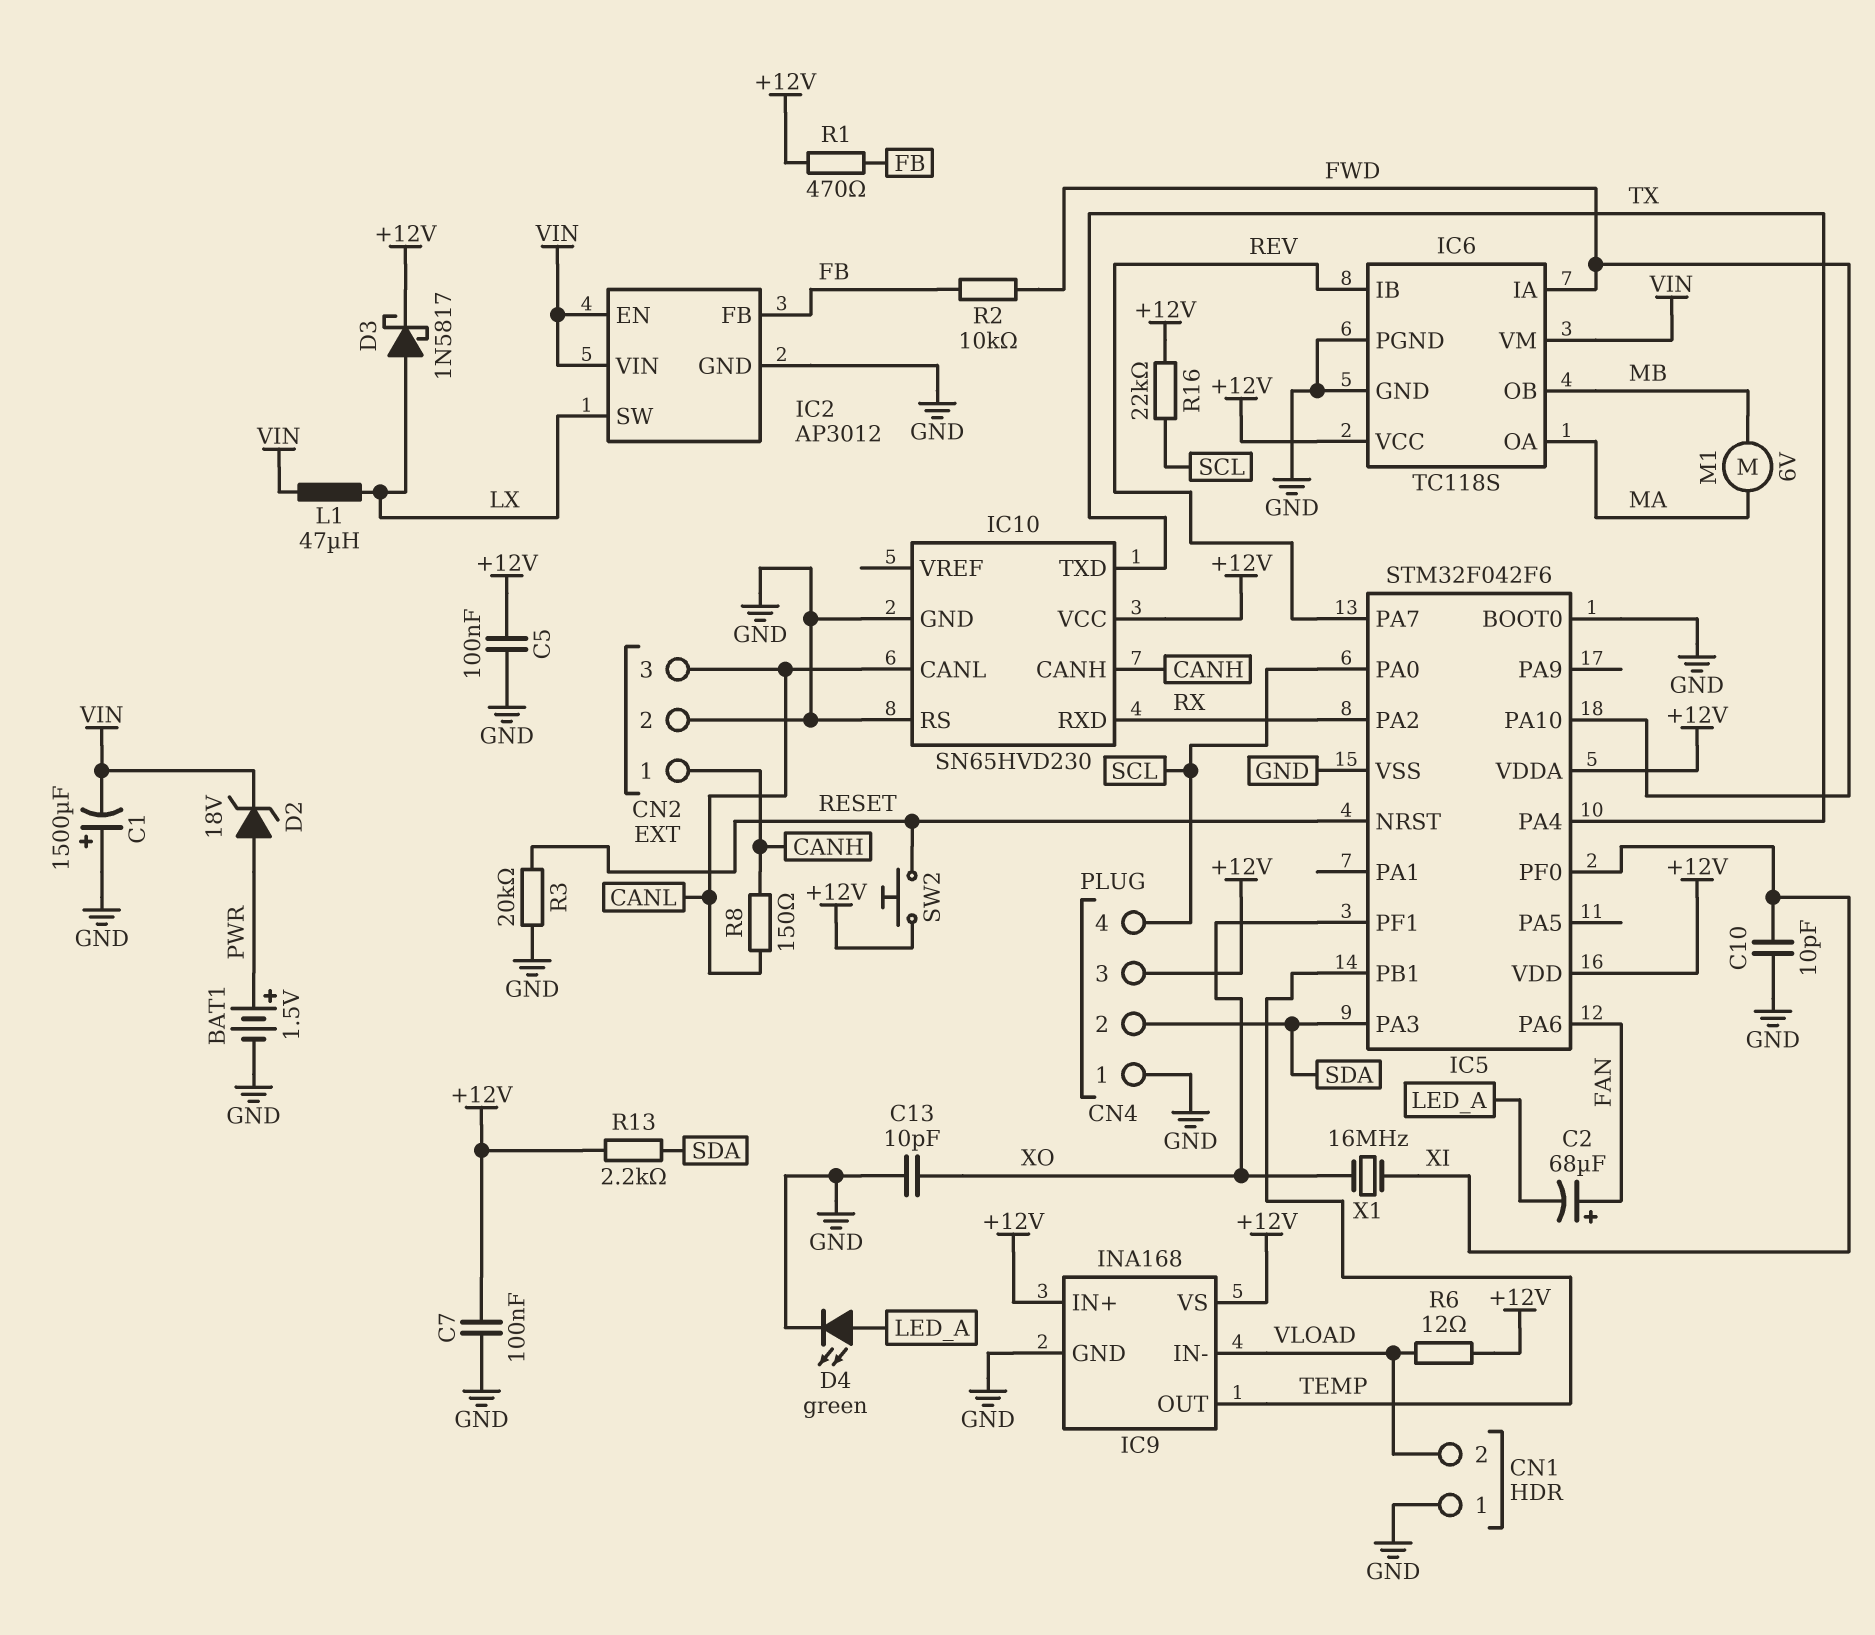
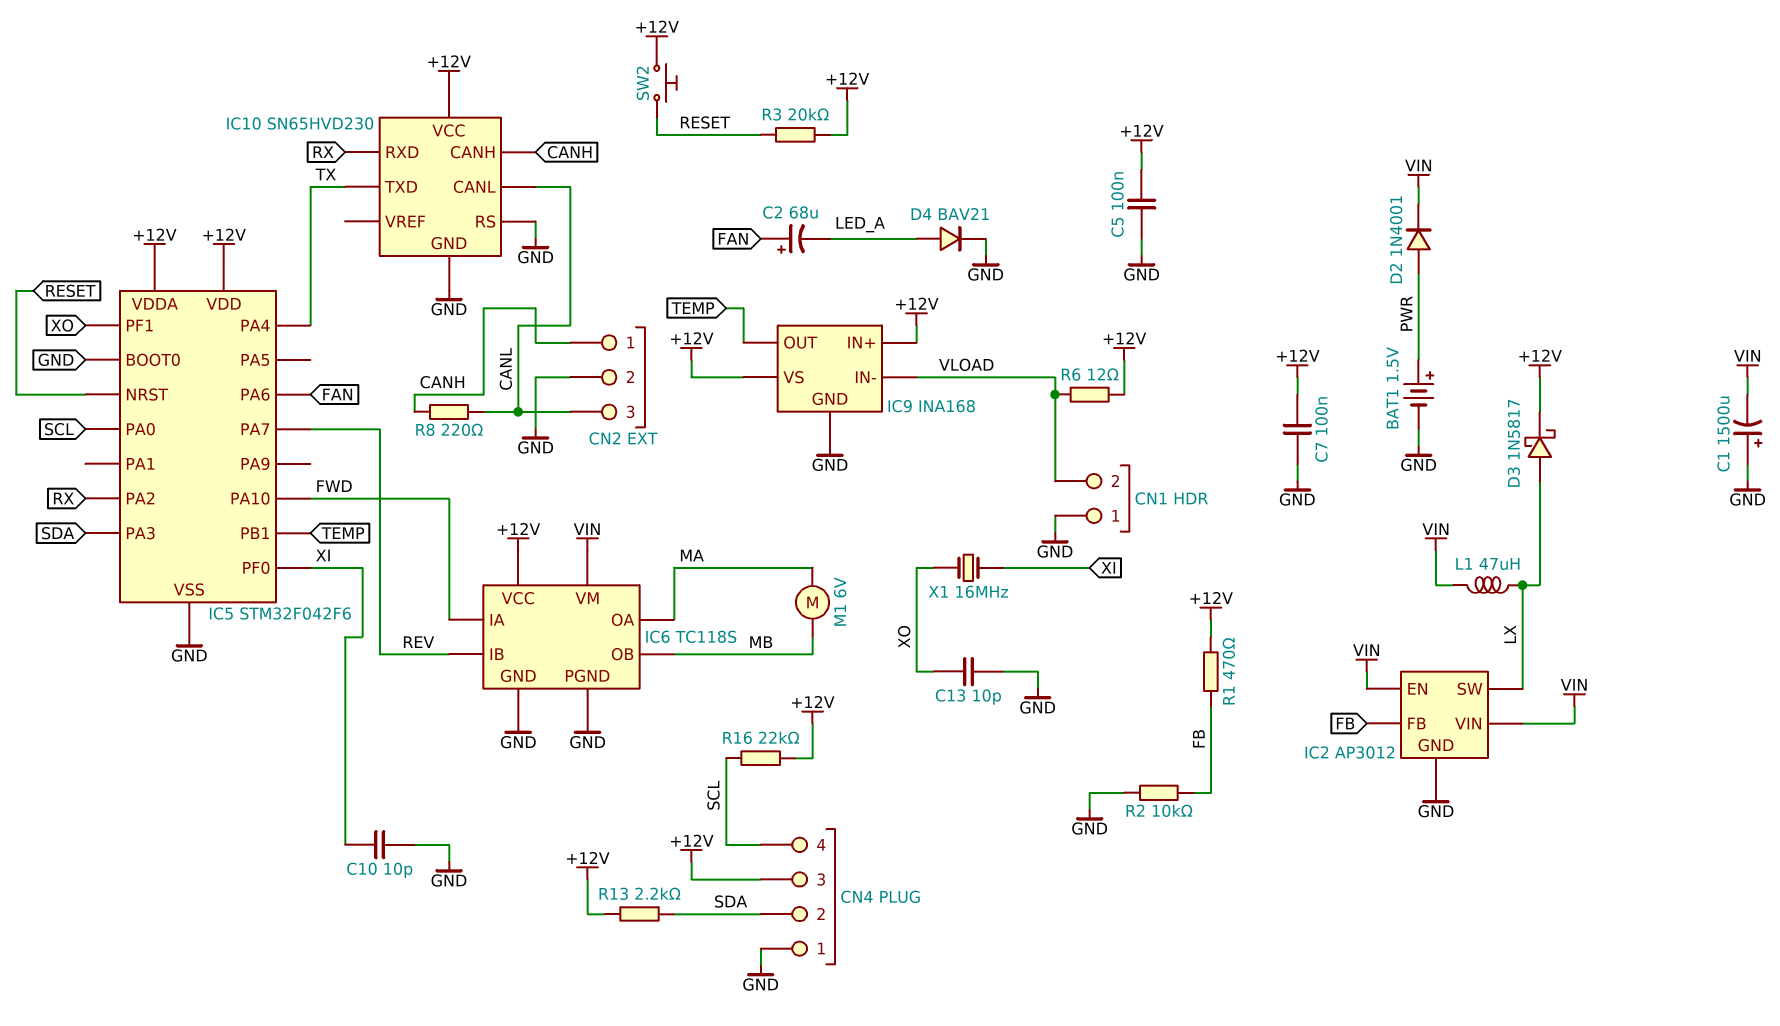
D2: zener 18V (A PWR, K VIN) -> diode 1N4001 (A PWR, K VIN)
D4: LED green (A LED_A, K GND) -> diode BAV21 (A LED_A, K GND)
R2: 10k (FB, FWD) -> 10k (FB, GND)
R3: 20k (GND, RESET) -> 20k (+12V, RESET)
R8: 150 (CANH, CANL) -> 220 (CANH, CANL)

